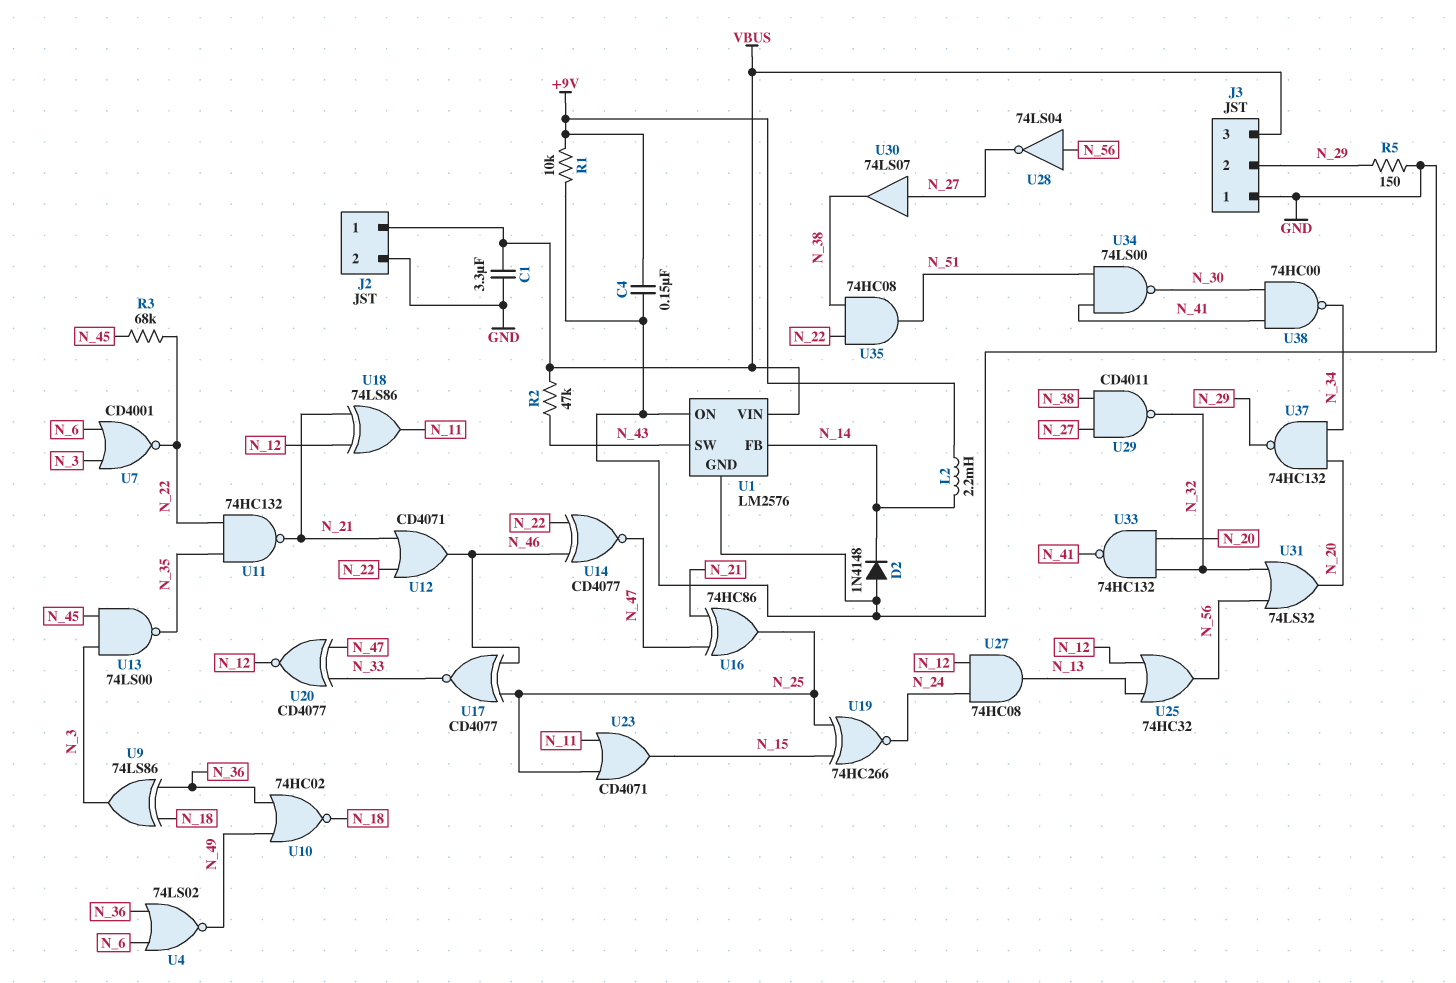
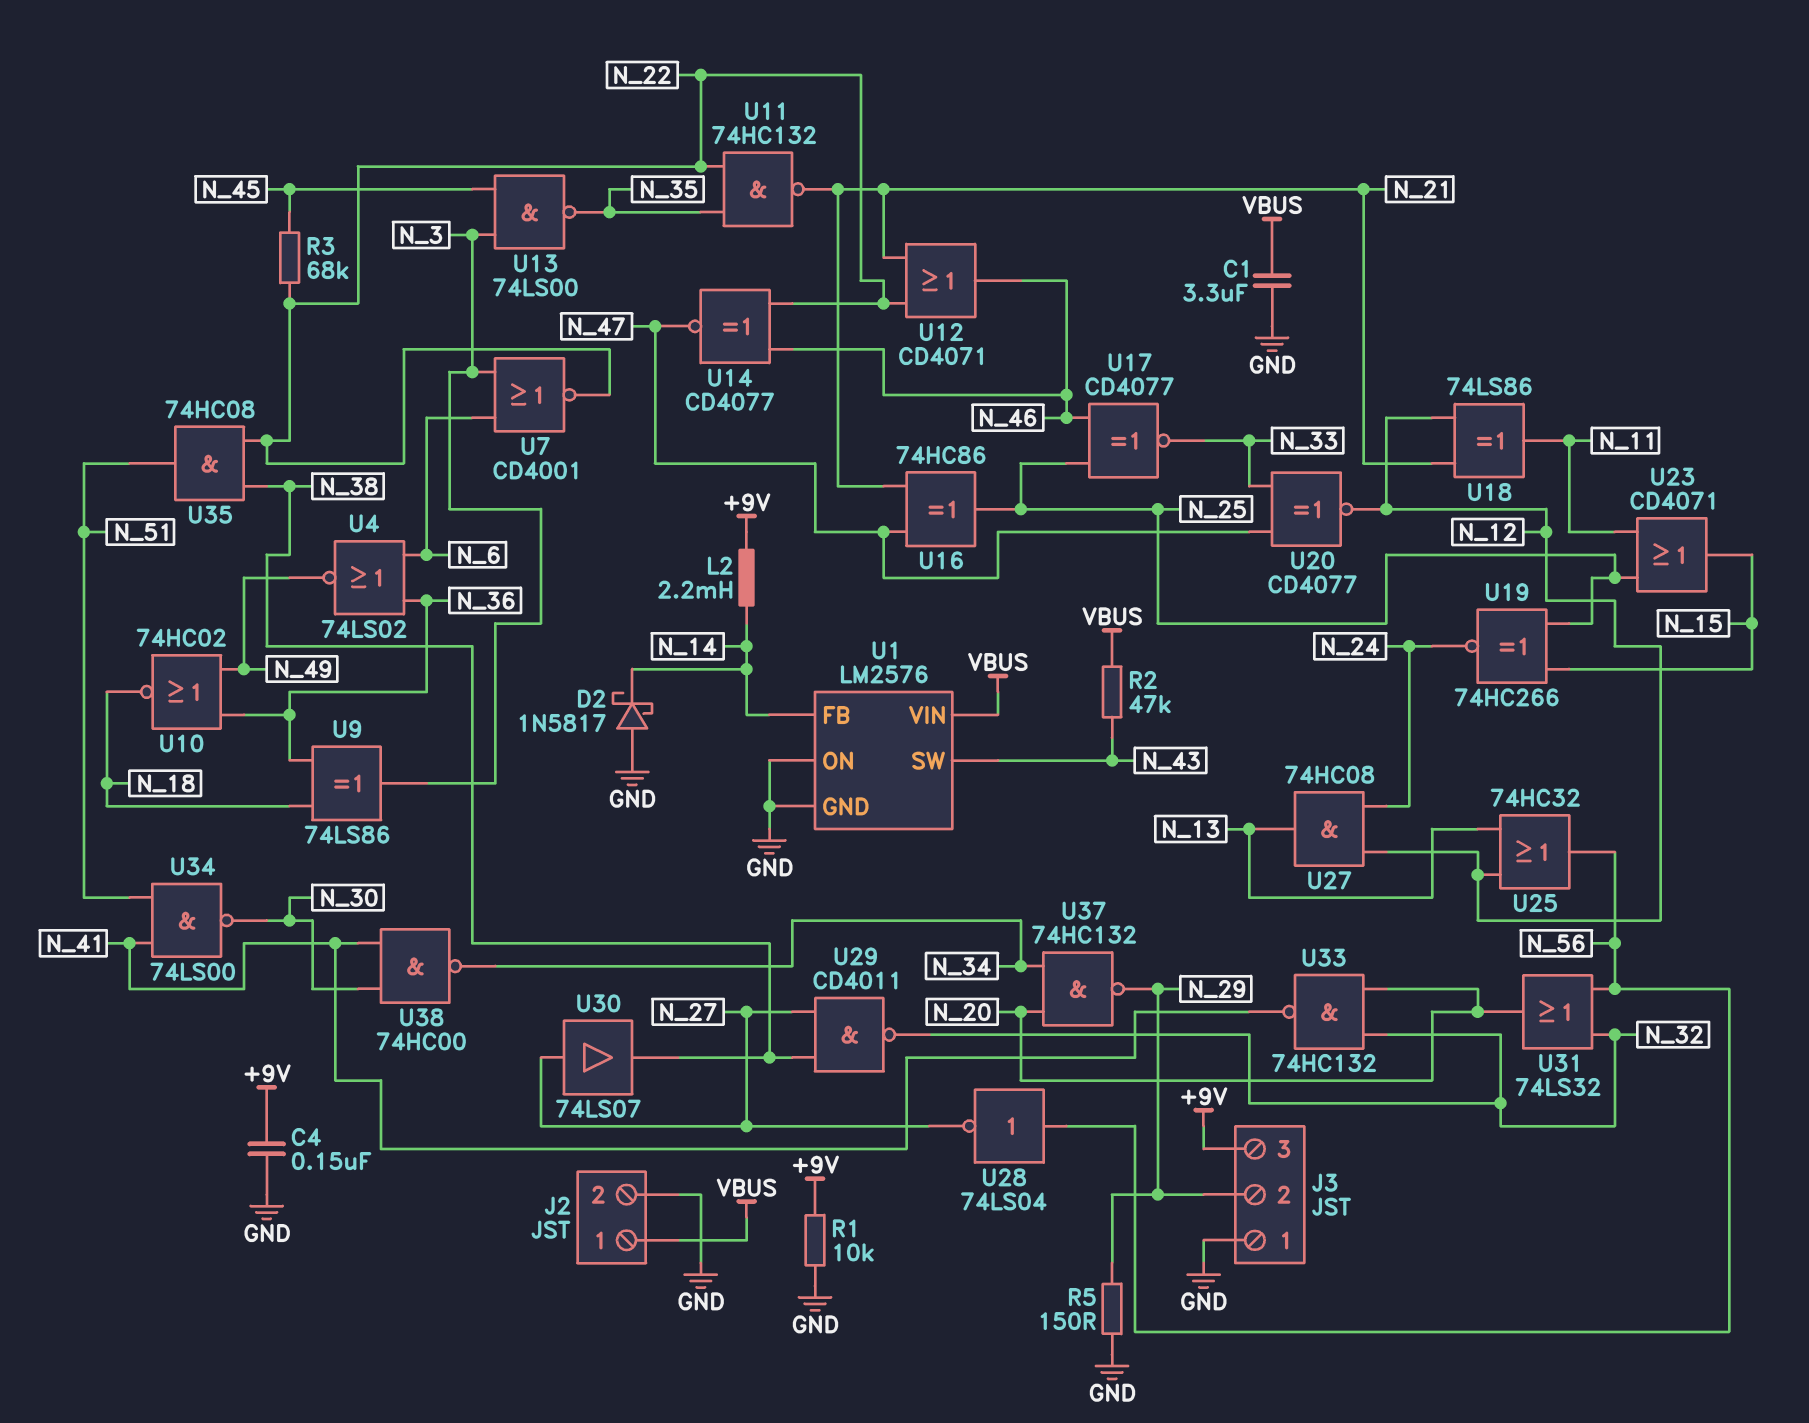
D2: diode 1N4148 (A GND, K N_14) -> schottky 1N5817 (A GND, K N_14)
J3 pin 3: VBUS -> +9V

